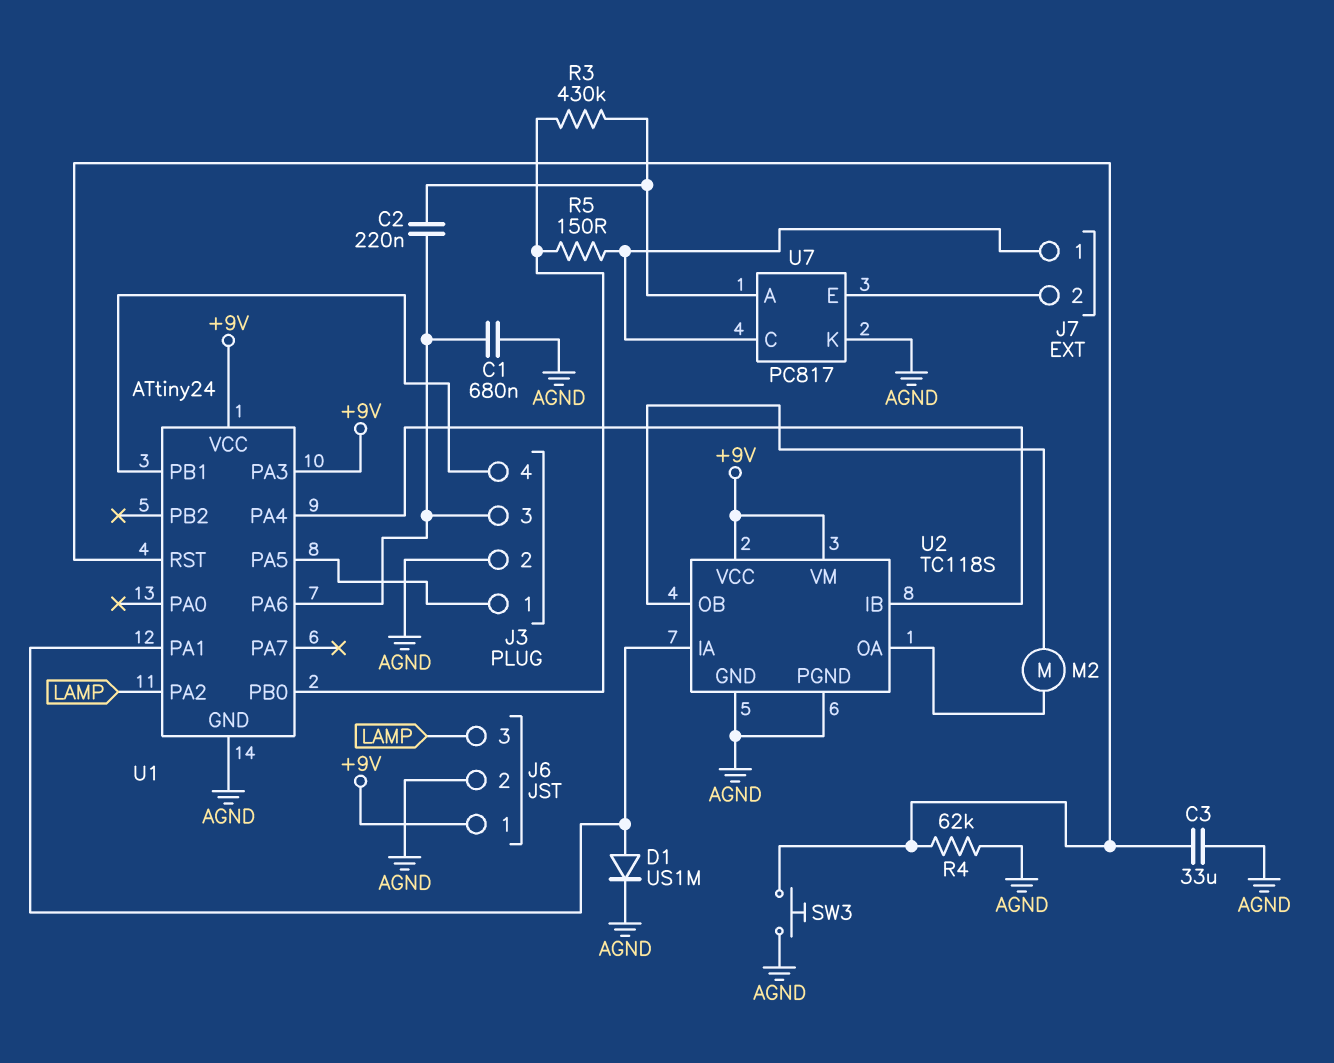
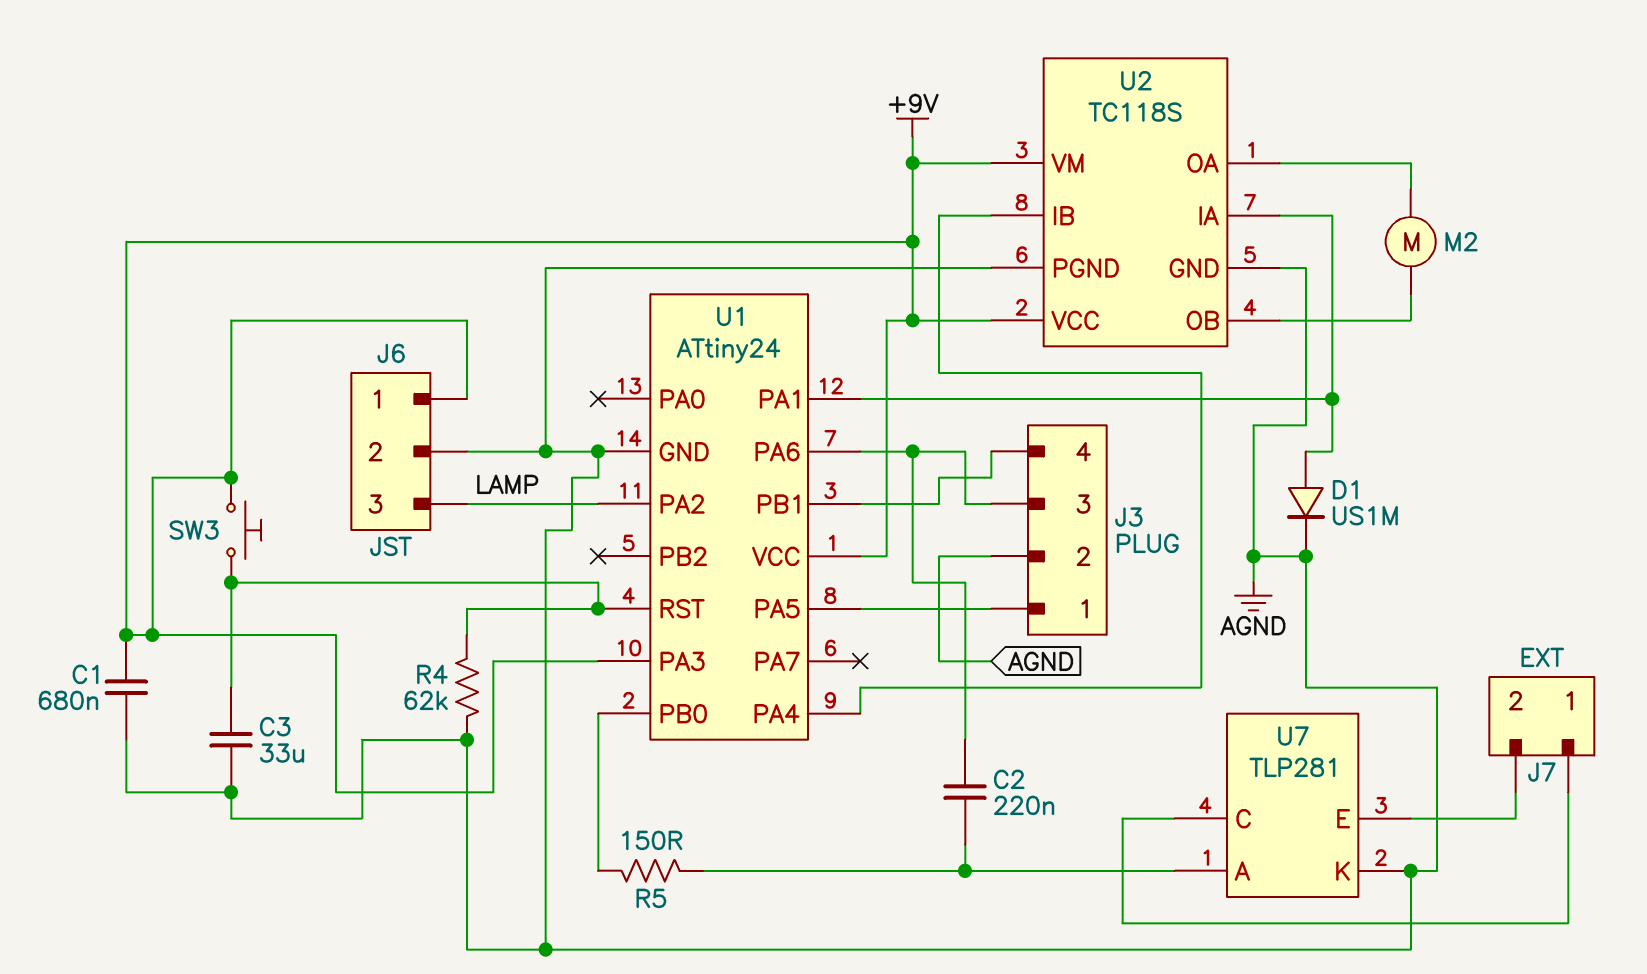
C1: 680nF (AGND, J3/3) -> 680nF (+9V, AGND)
R3: 430k (U1/PB0, U7/A) -> none
R5: 150 (J7/1, U1/PB0) -> 150 (U1/PB0, U7/A)
SW3: button (AGND, U1/RST) -> button (+9V, U1/RST)
U7: PC817 -> TLP281

